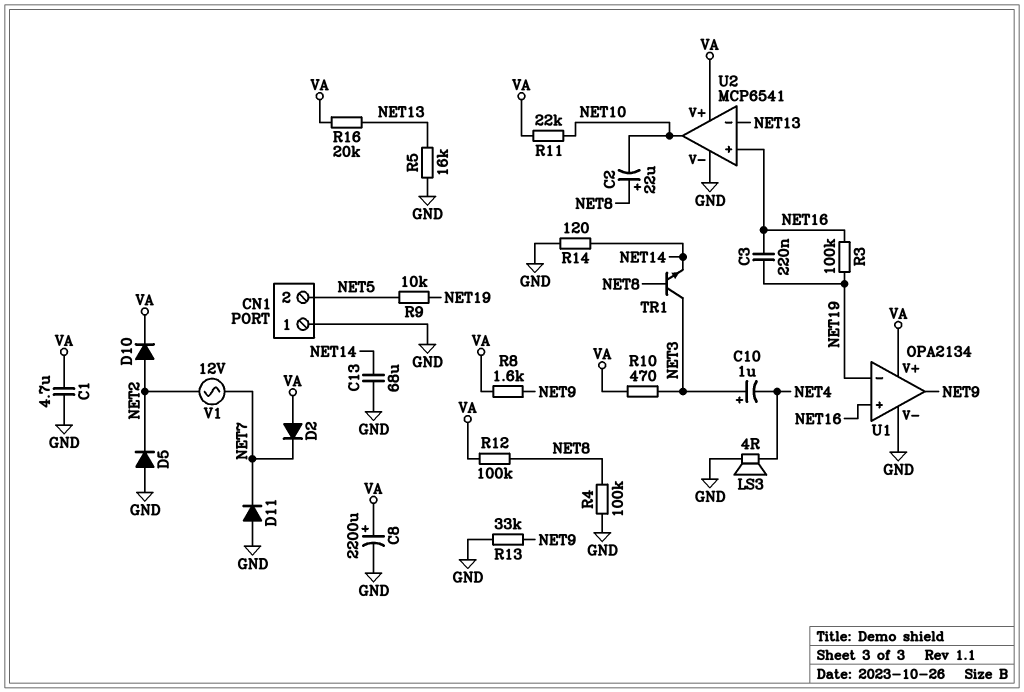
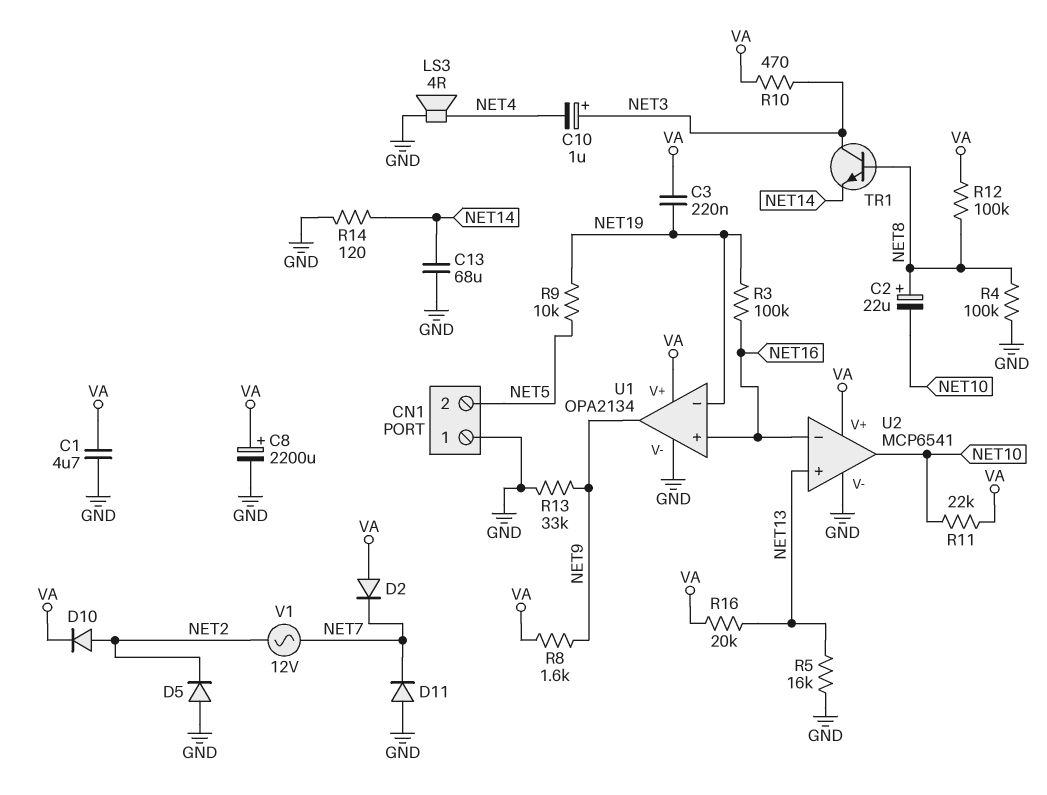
C3: 220nF (NET16, NET19) -> 220nF (NET19, VA)
U2 pin in+: NET16 -> NET13
U2 pin in-: NET13 -> NET16

